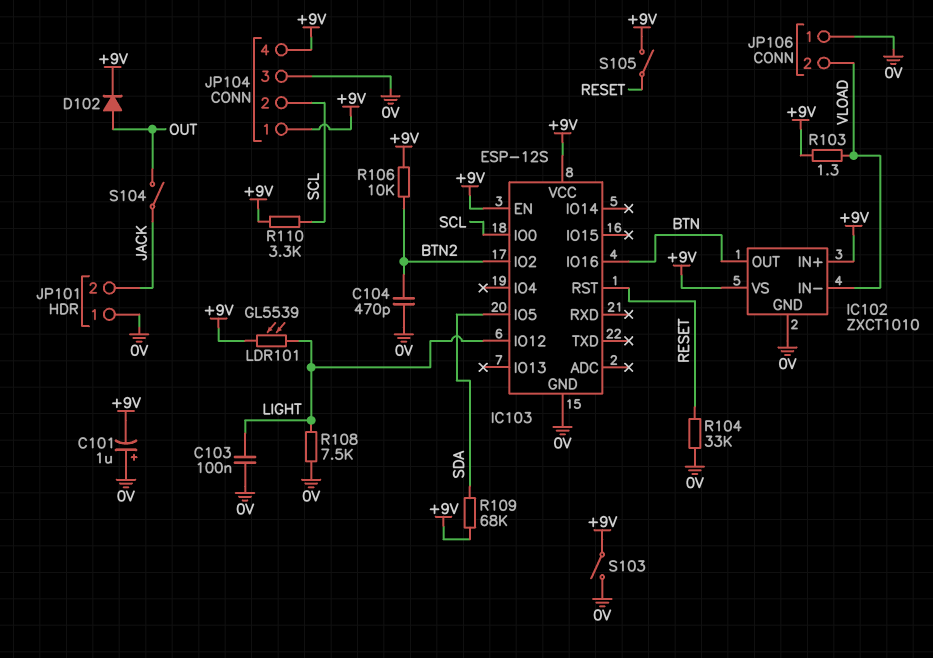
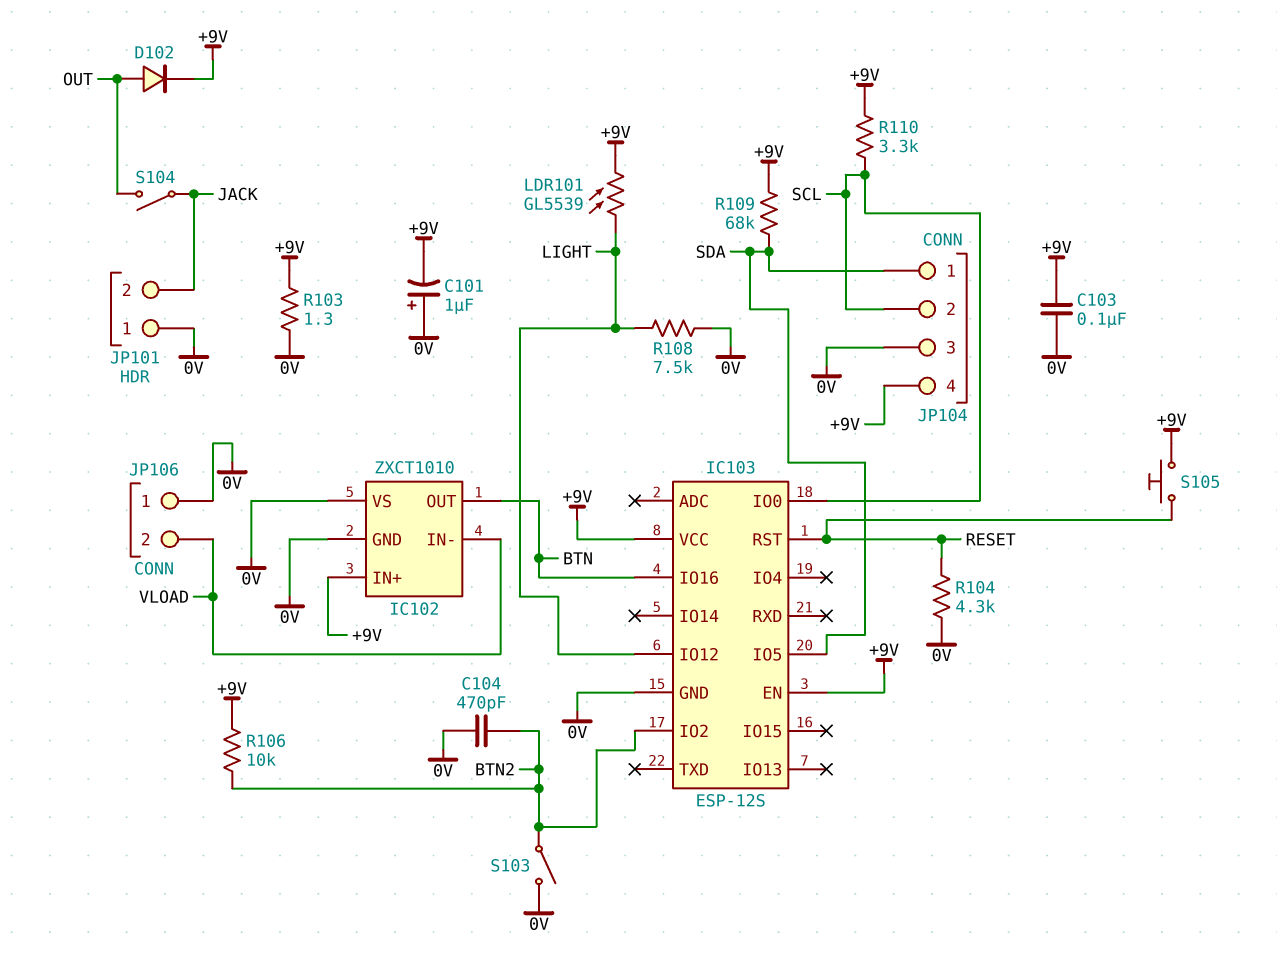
C103: 100nF (0V, LIGHT) -> 100nF (+9V, 0V)
IC102 pin VS: +9V -> 0V
JP104 pin 1: +9V -> SDA
R103: 1.3 (+9V, VLOAD) -> 1.3 (+9V, 0V)
R104: 33k (0V, RESET) -> 4.3k (0V, RESET)
S103: switch (+9V, 0V) -> switch (0V, BTN2)
S105: switch (+9V, RESET) -> button (+9V, RESET)

